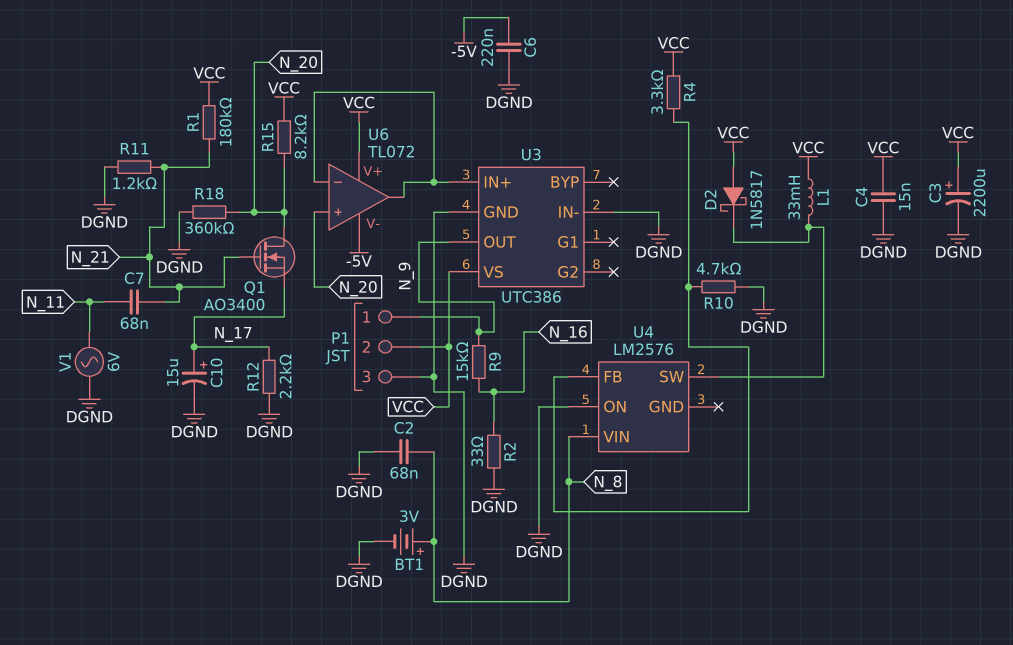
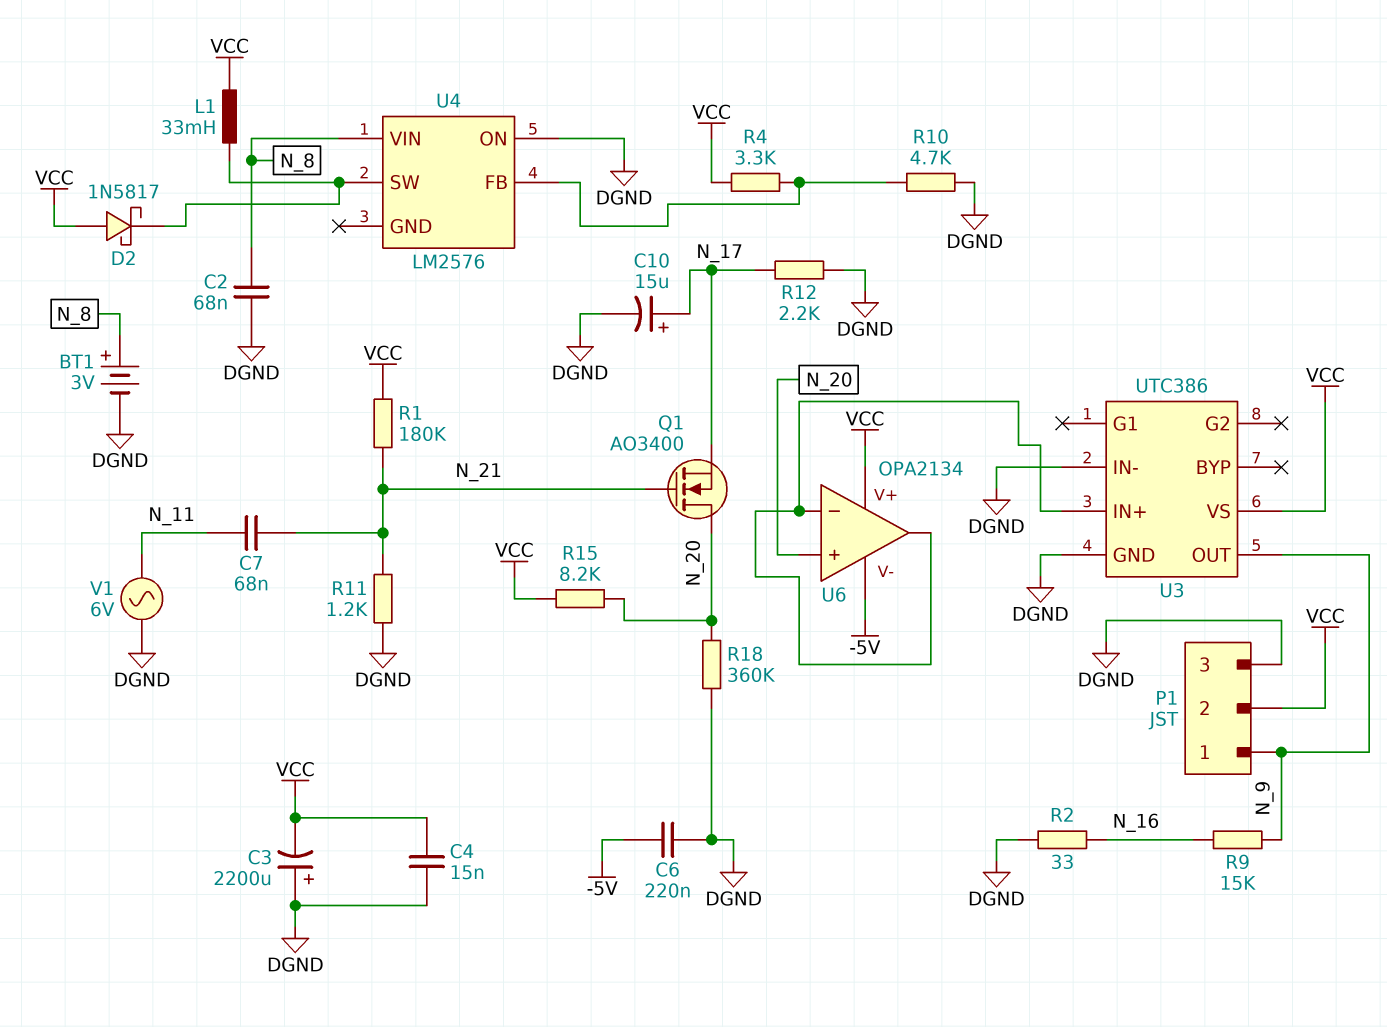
C3: 2200uF (plus VCC, minus DGND) -> 2200uF (plus DGND, minus VCC)
U6: TL072 -> OPA2134

